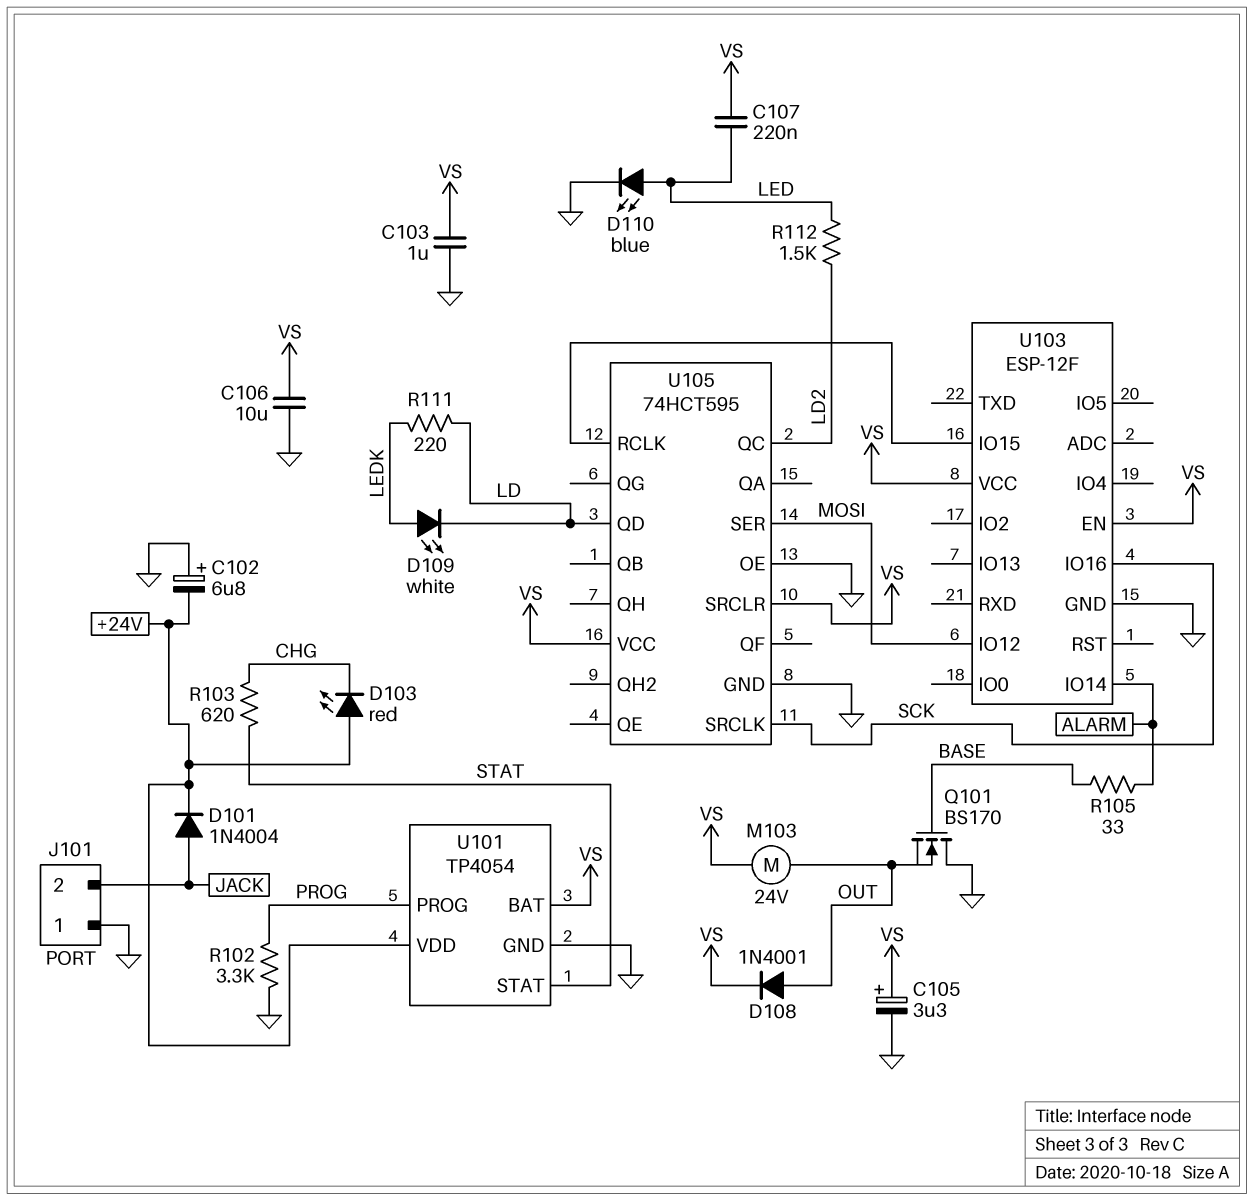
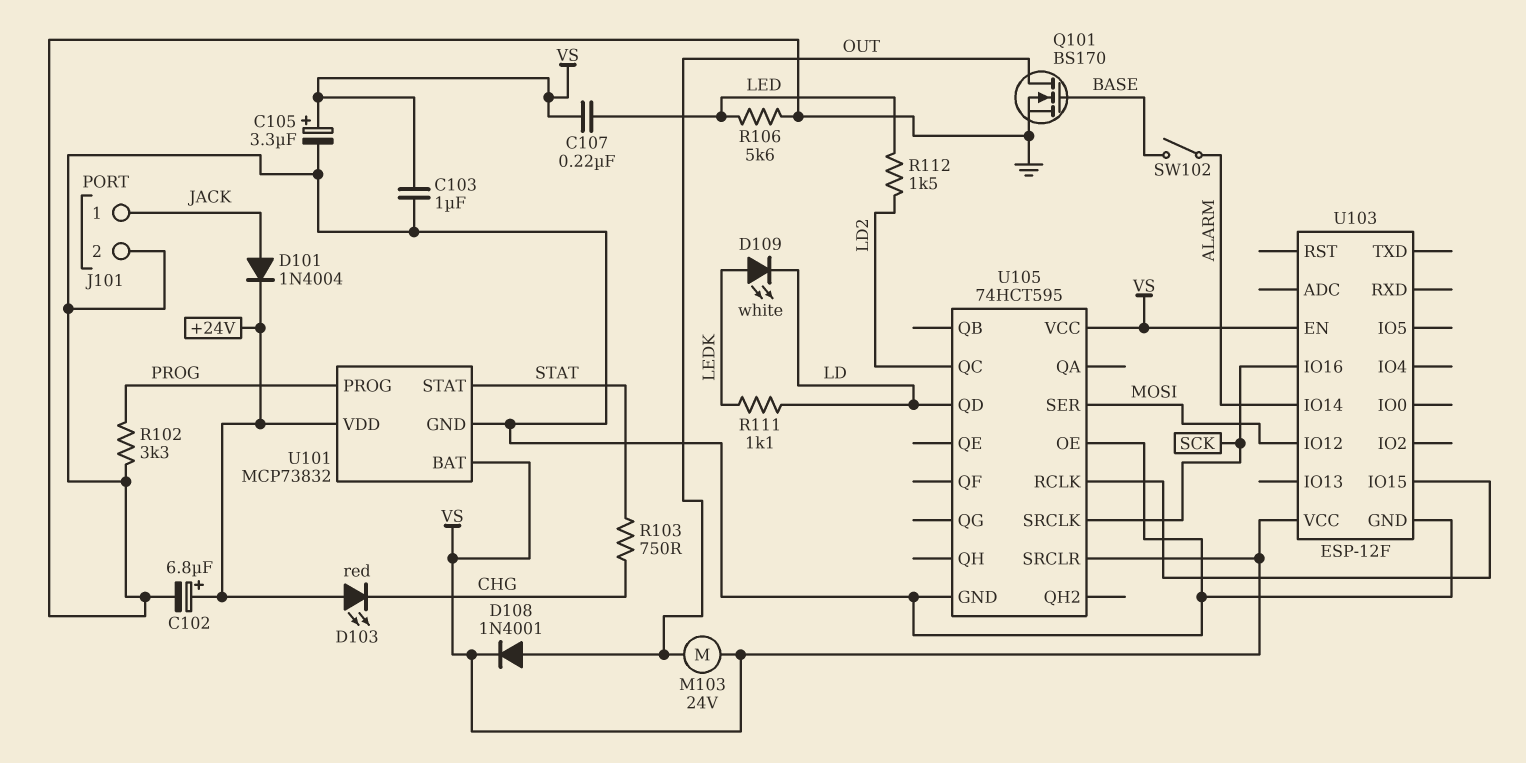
C102: 6.8uF (plus GND, minus +24V) -> 6.8uF (plus +24V, minus GND)
C106: 10uF (GND, VS) -> none
D110: LED blue (A LED, K GND) -> none
J101 pin 1: GND -> JACK
J101 pin 2: JACK -> GND
Q101: NMOS BS170 (G BASE, D GND, S OUT) -> NMOS BS170 (G BASE, D OUT, S GND)
R103: 620 (CHG, STAT) -> 750 (CHG, STAT)
R105: 33 (ALARM, BASE) -> none
R106: none -> 5.6k (GND, LED)
R111: 220 (LD, LEDK) -> 1.1k (LD, LEDK)
SW102: none -> switch (ALARM, BASE)
U101: TP4054 -> MCP73832

